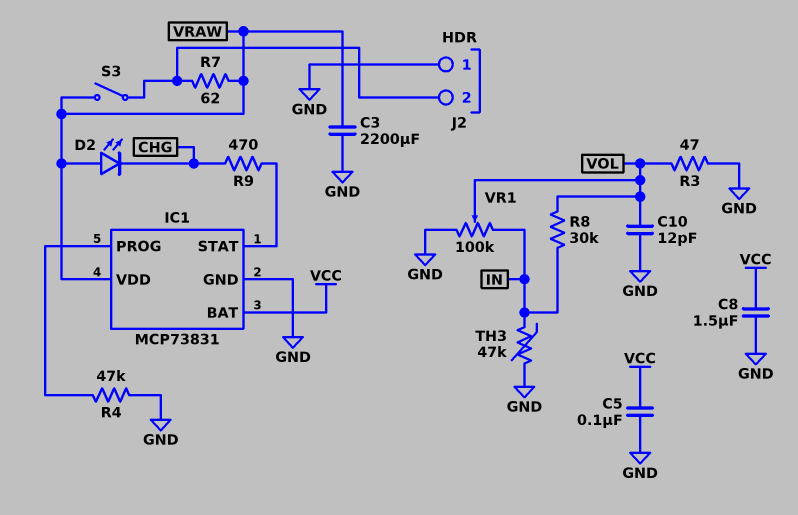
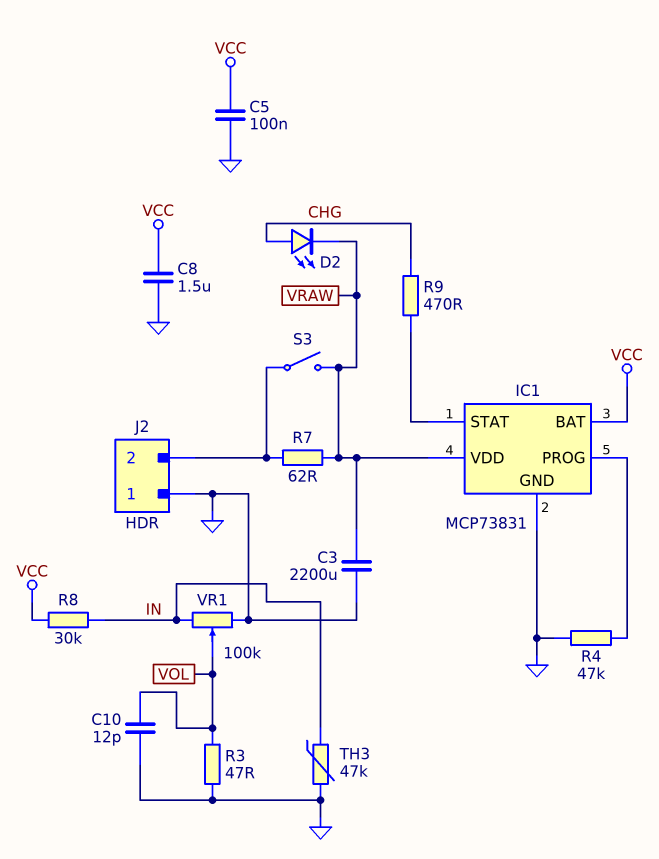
D2: LED (A VRAW, K CHG) -> LED (A CHG, K VRAW)
R8: 30k (IN, VOL) -> 30k (IN, VCC)

